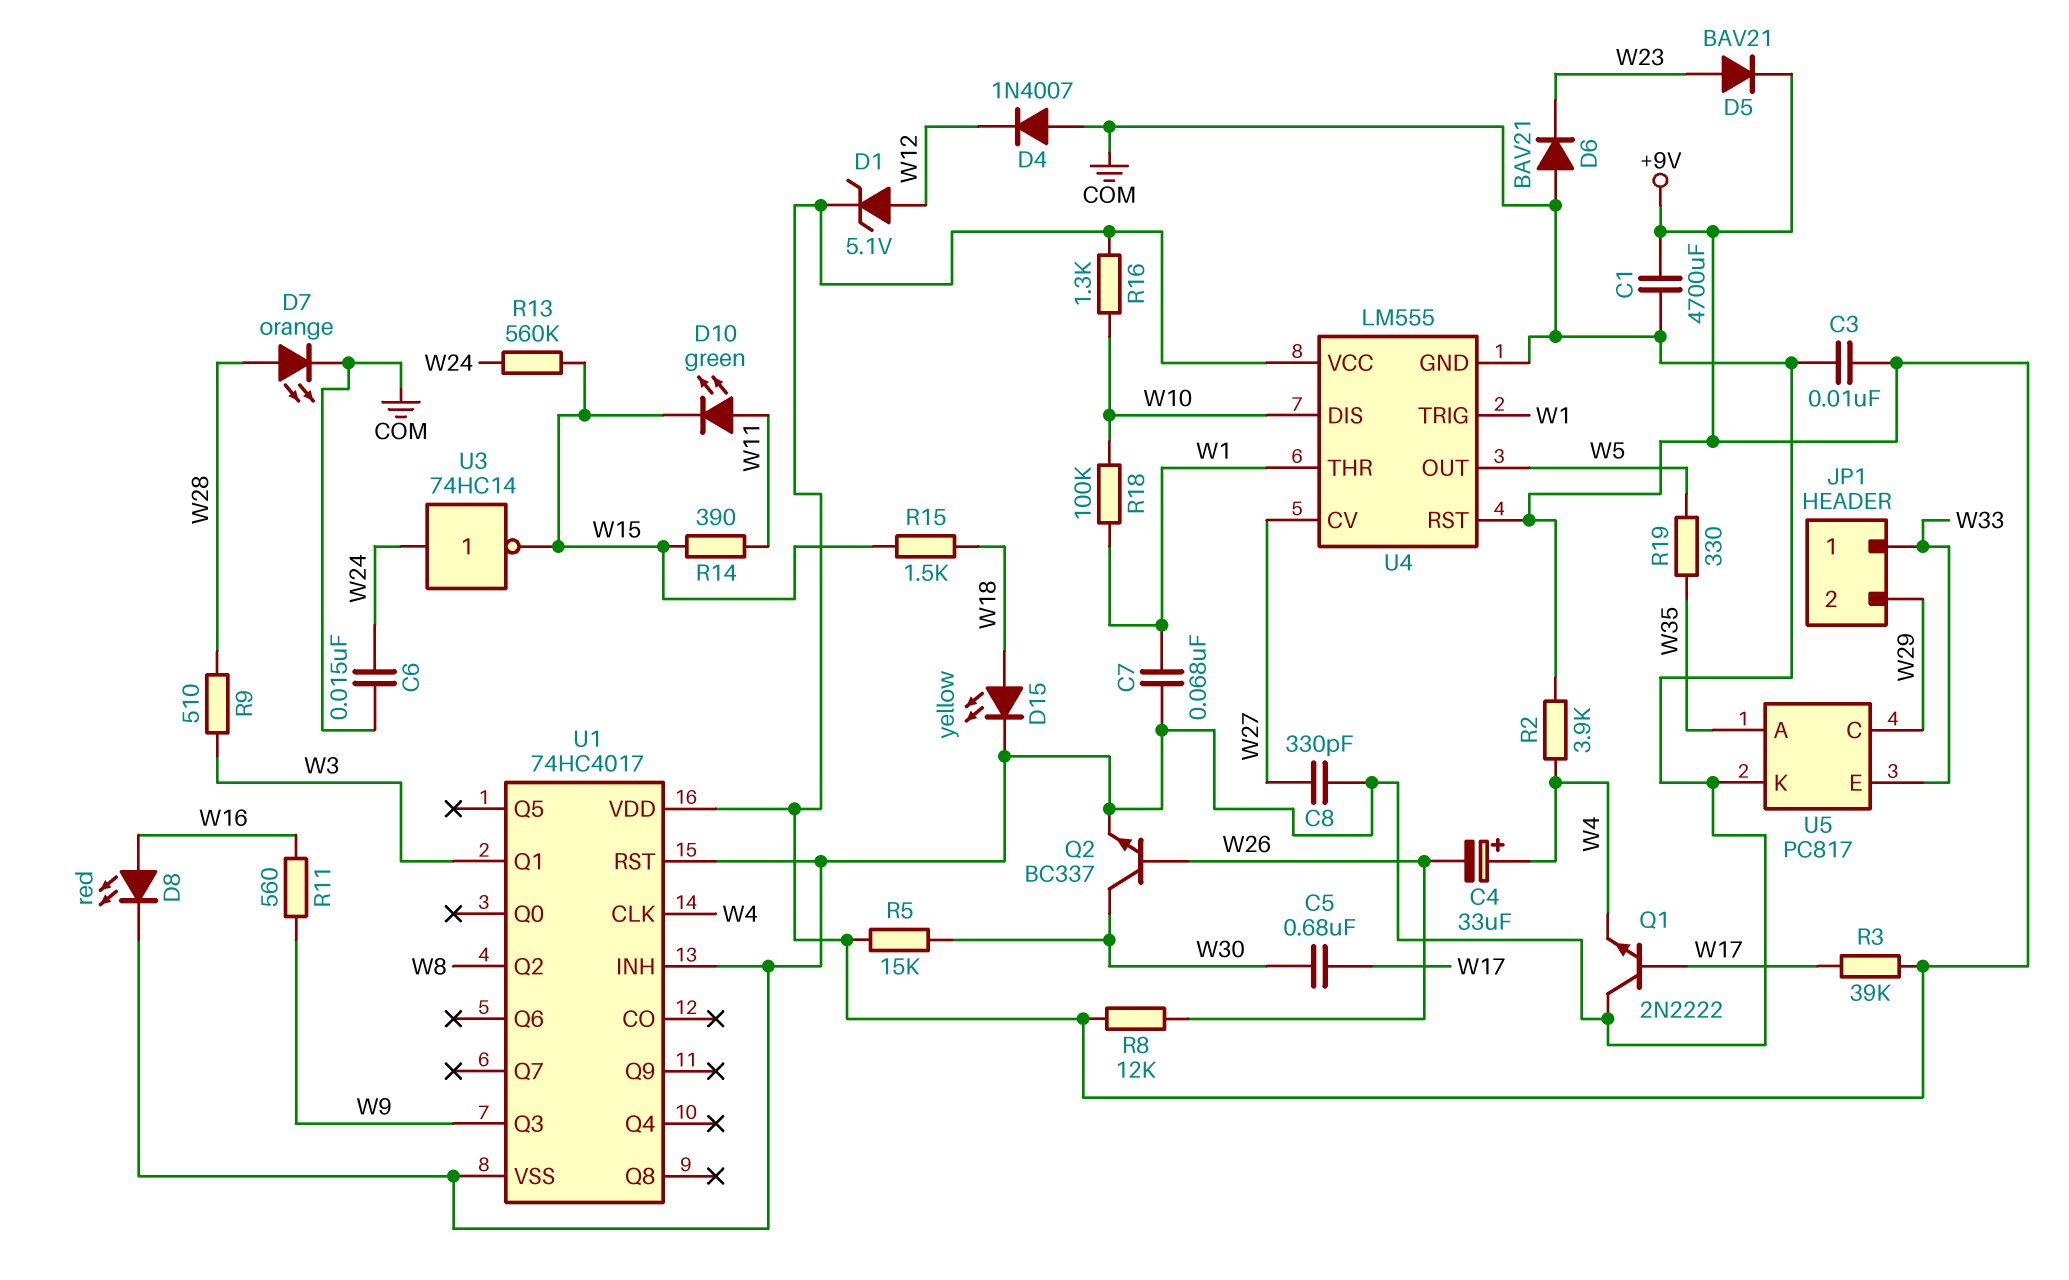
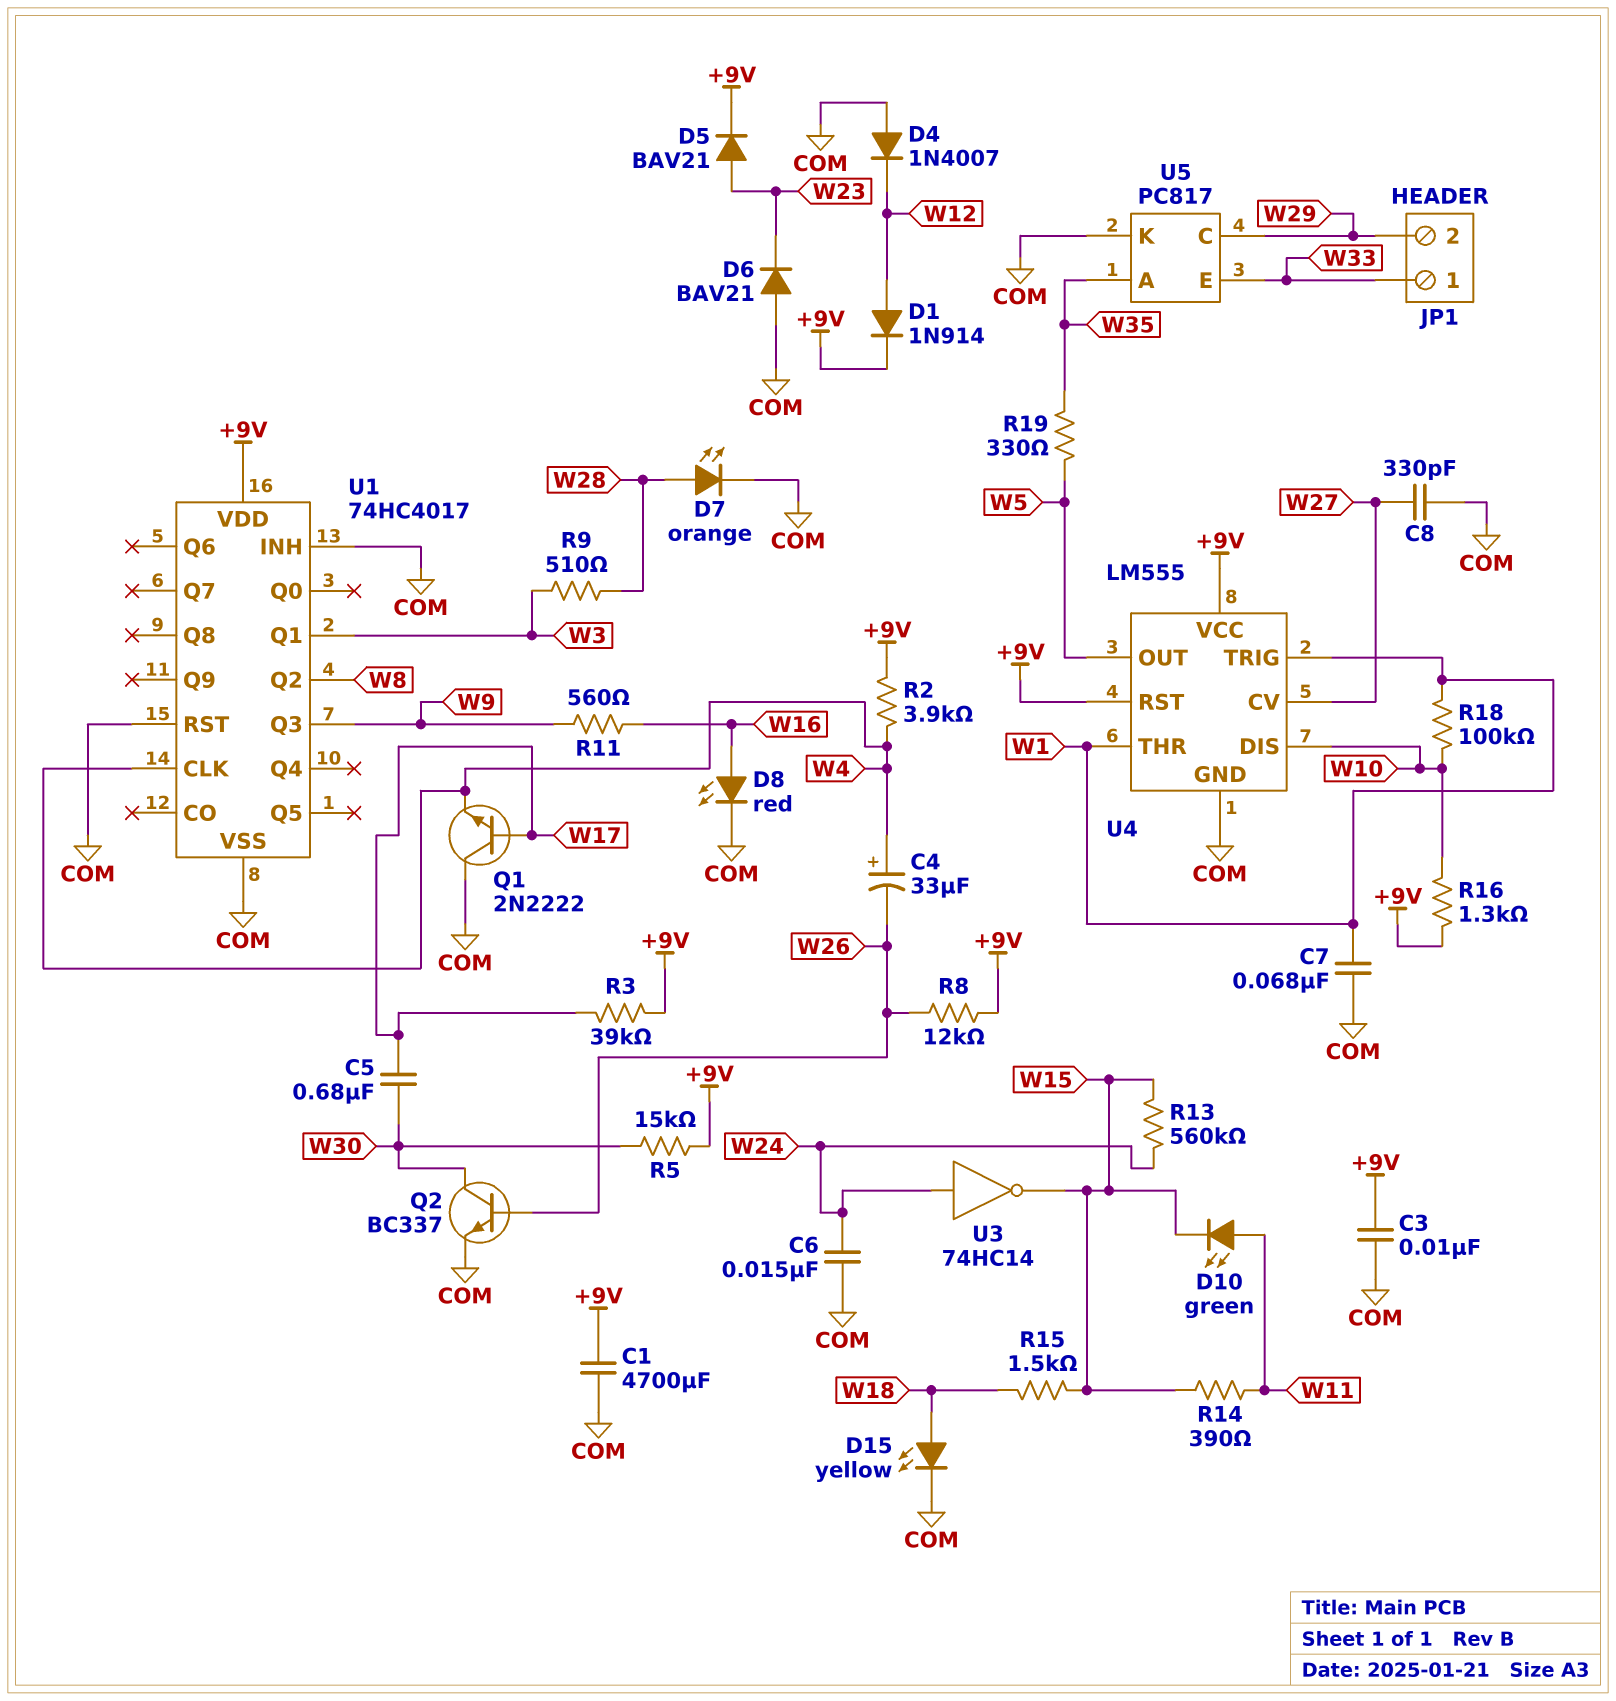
D1: zener 5.1V (A W12, K +9V) -> diode 1N914 (A W12, K +9V)

